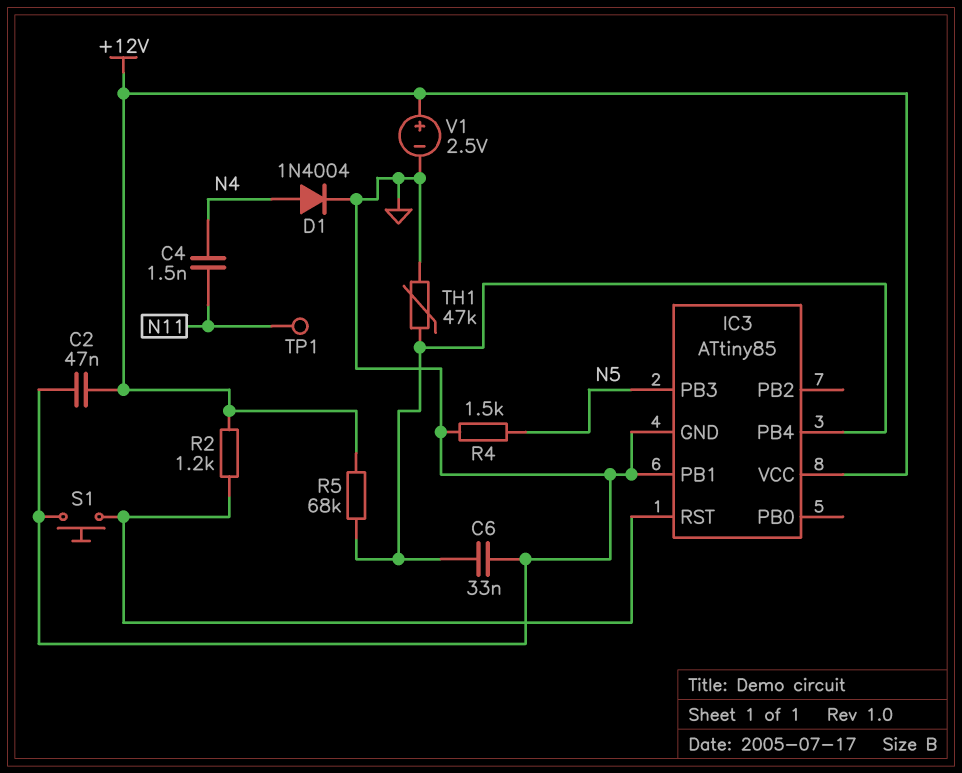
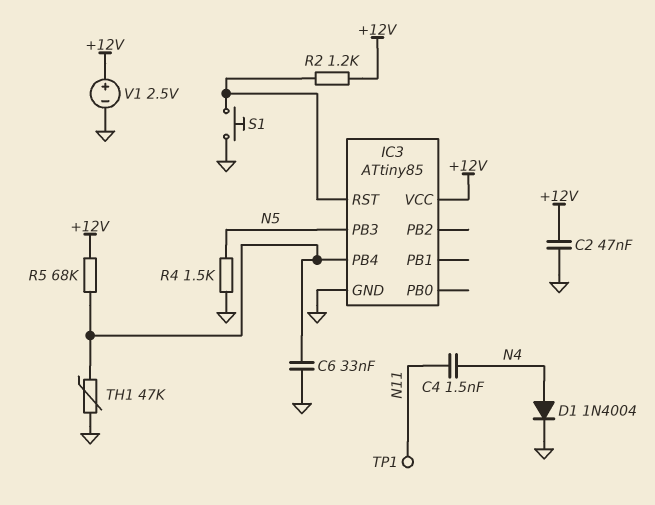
IC3 pin PB1: GND -> none

